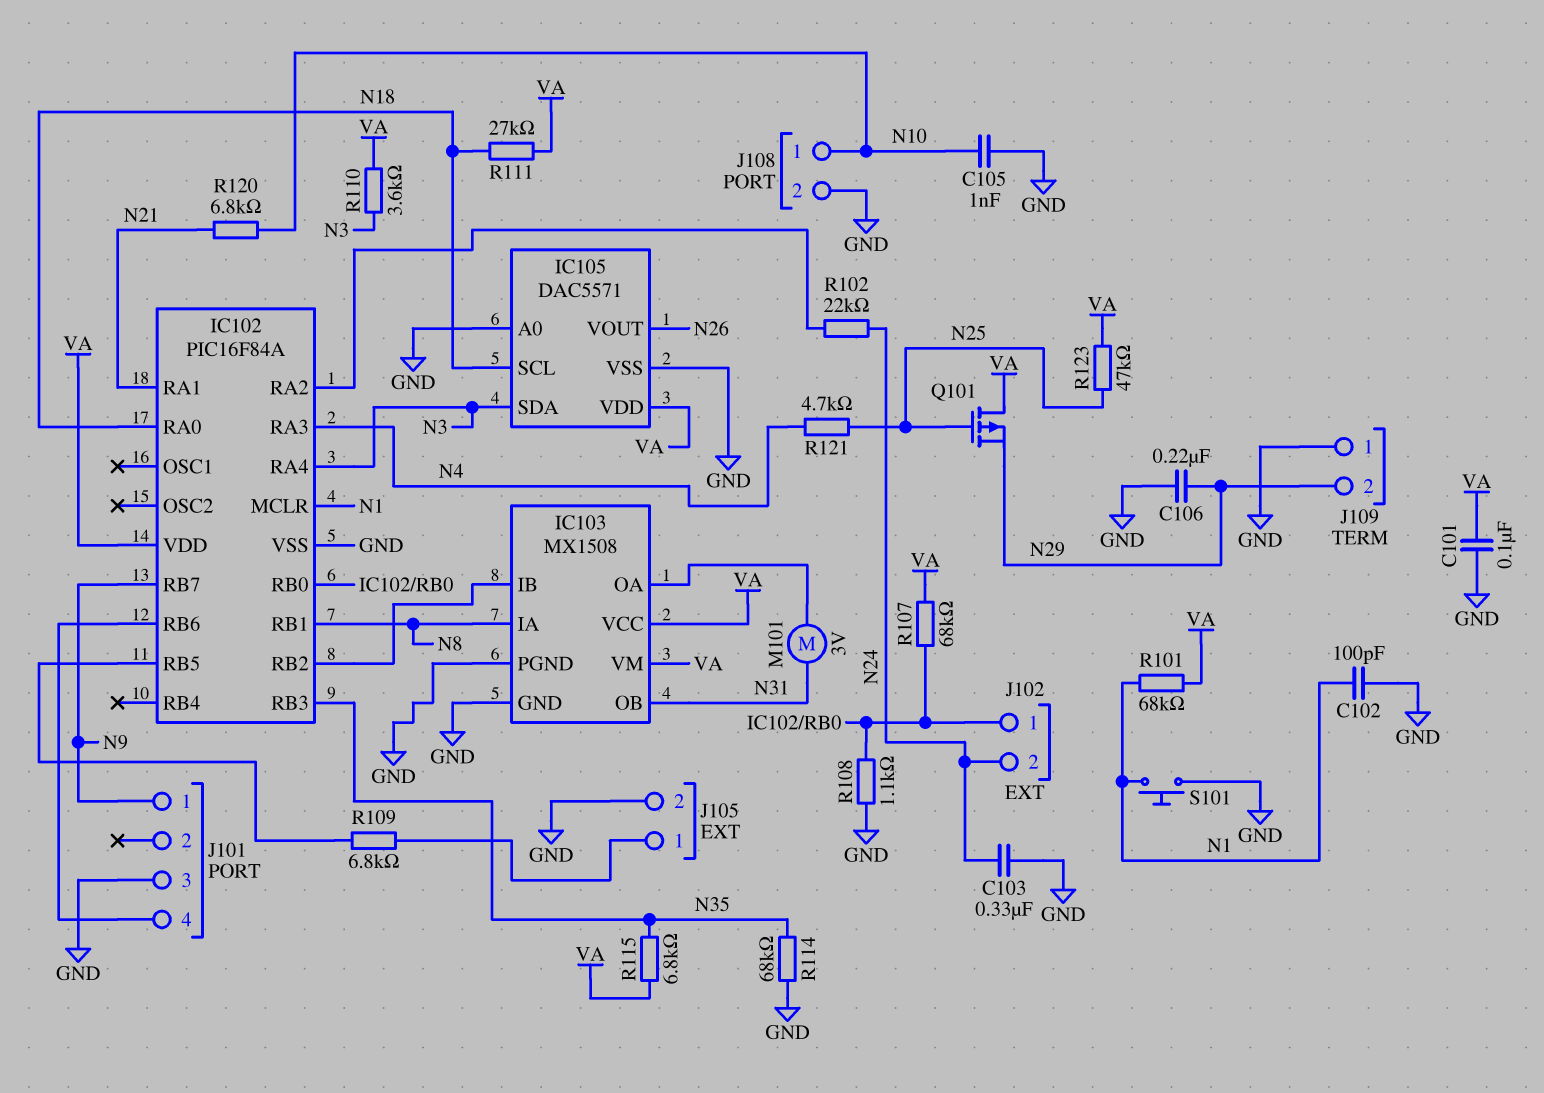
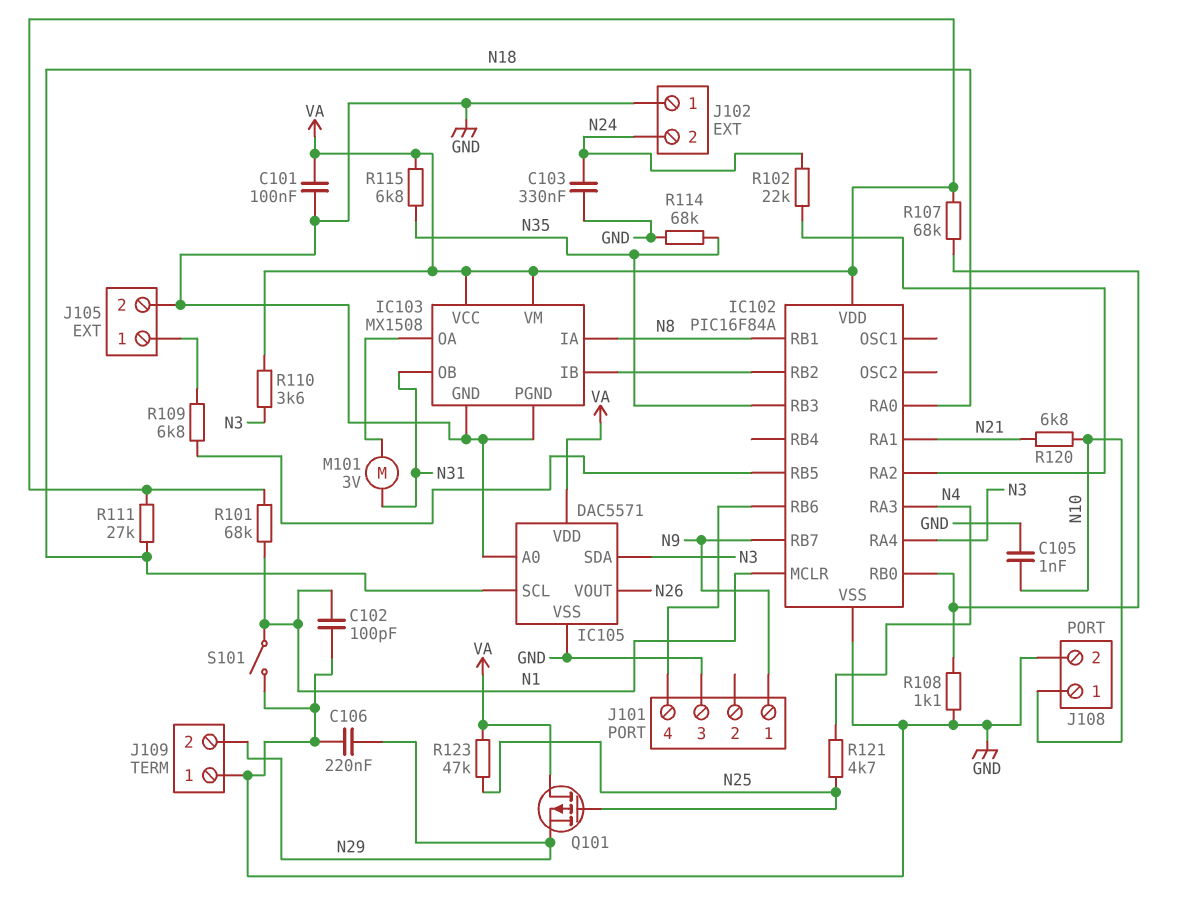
J102 pin 1: IC102/RB0 -> GND
S101: button (GND, N1) -> switch (GND, N1)

